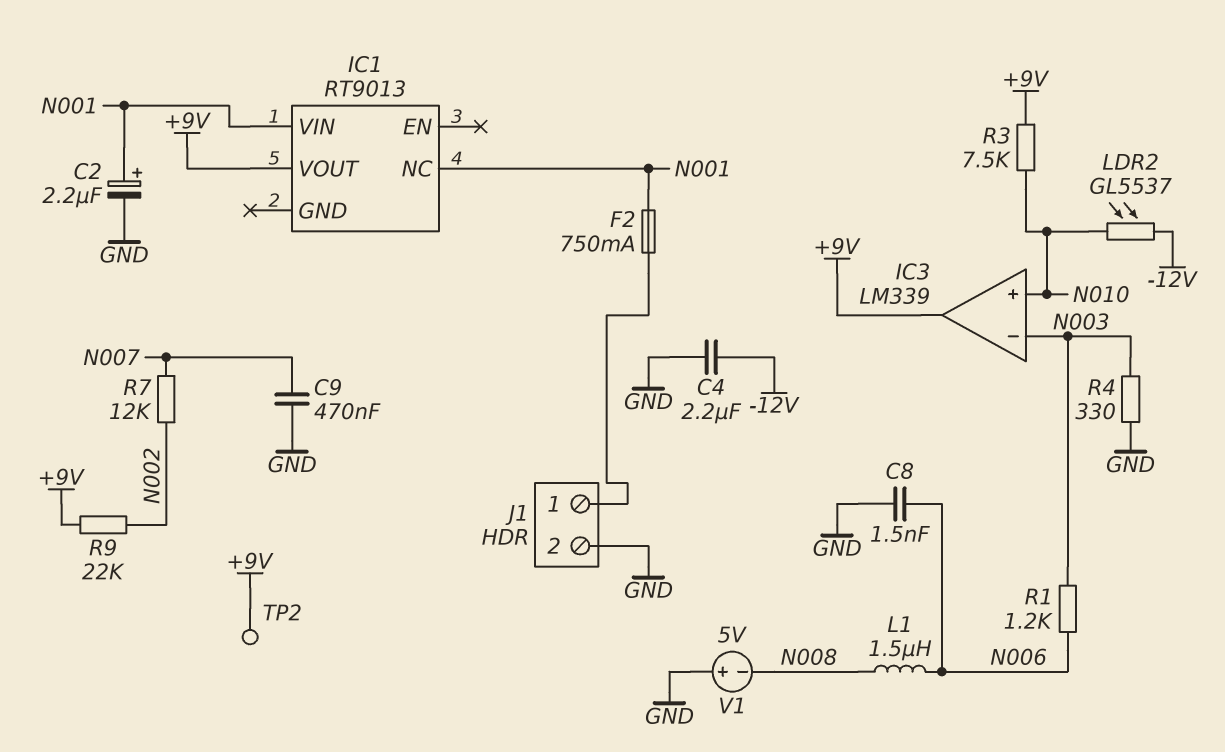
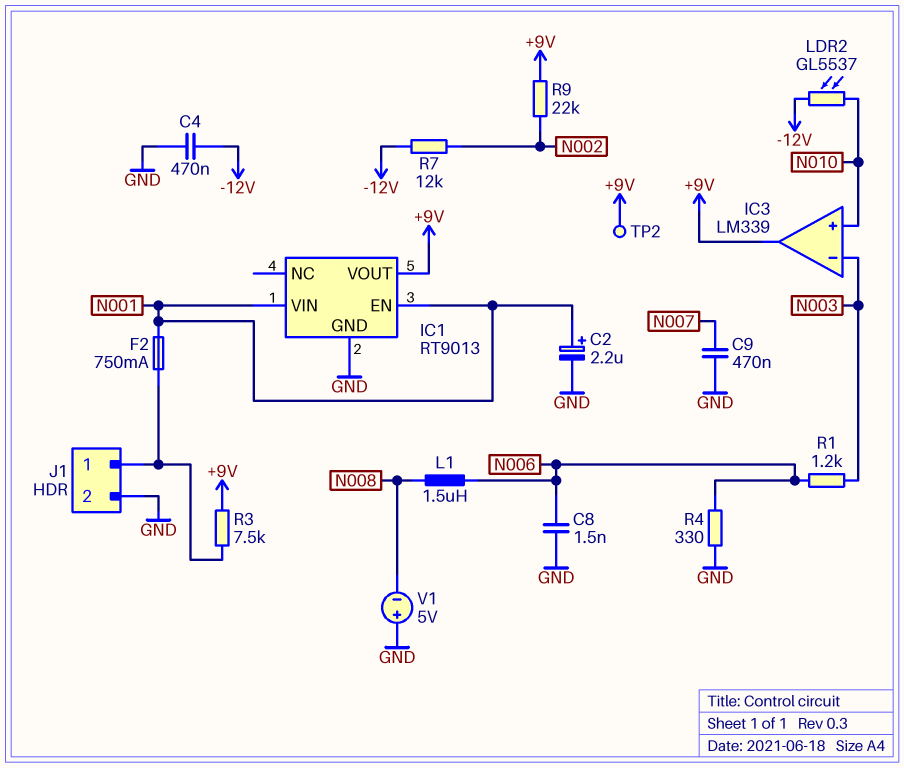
C4: 2.2uF (-12V, GND) -> 470nF (-12V, GND)
IC1 pin EN: none -> N001
IC1 pin GND: none -> GND
IC1 pin NC: N001 -> none
R3: 7.5k (+9V, N010) -> 7.5k (+9V, J1/1)
R4: 330 (GND, N003) -> 330 (GND, N006)
R7: 12k (N002, N007) -> 12k (-12V, N002)

